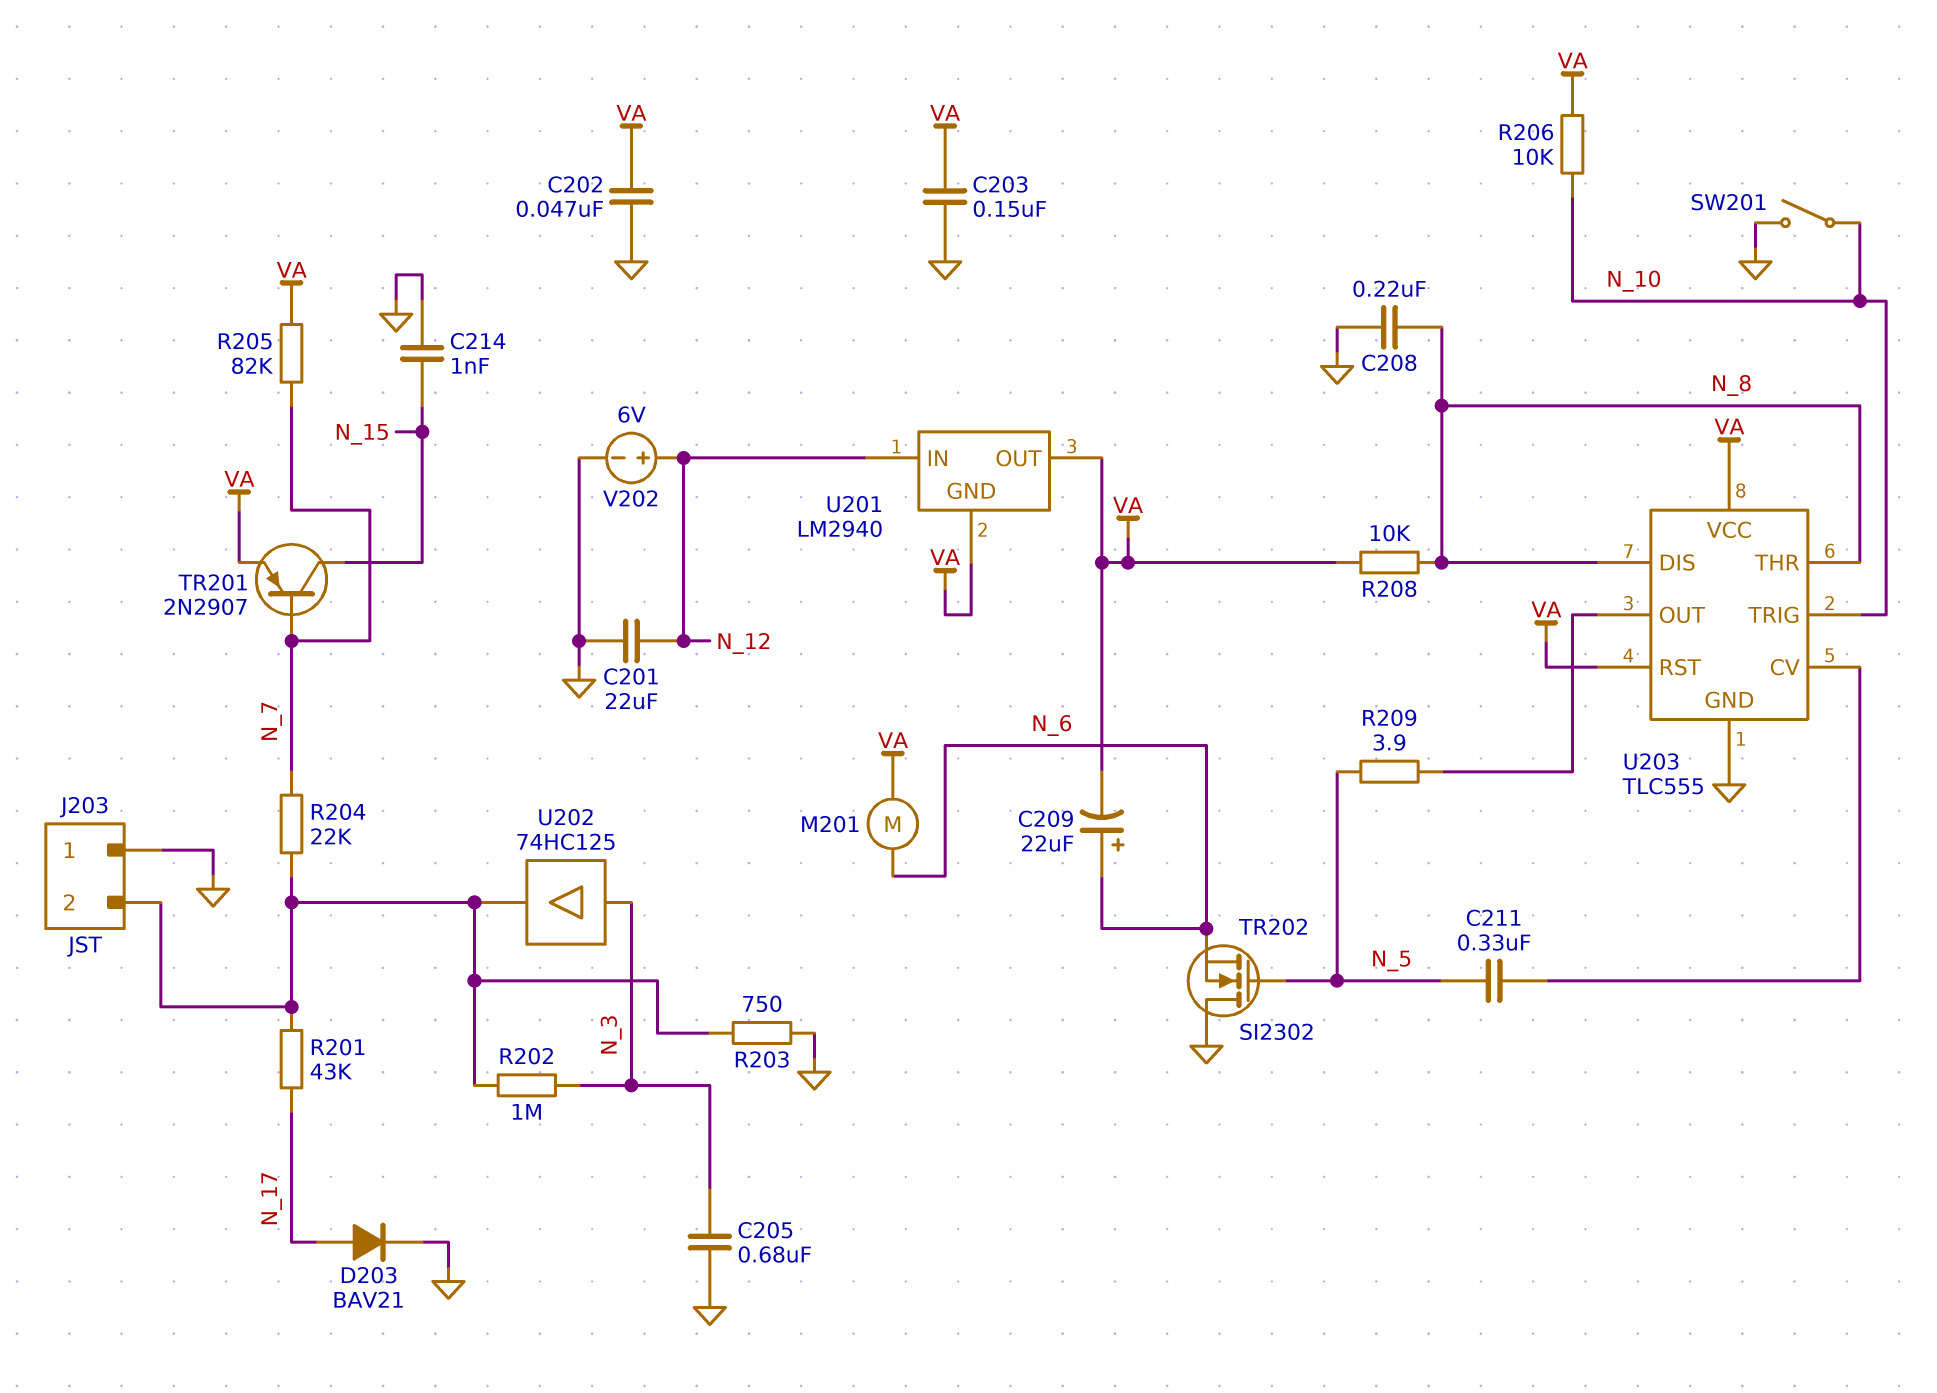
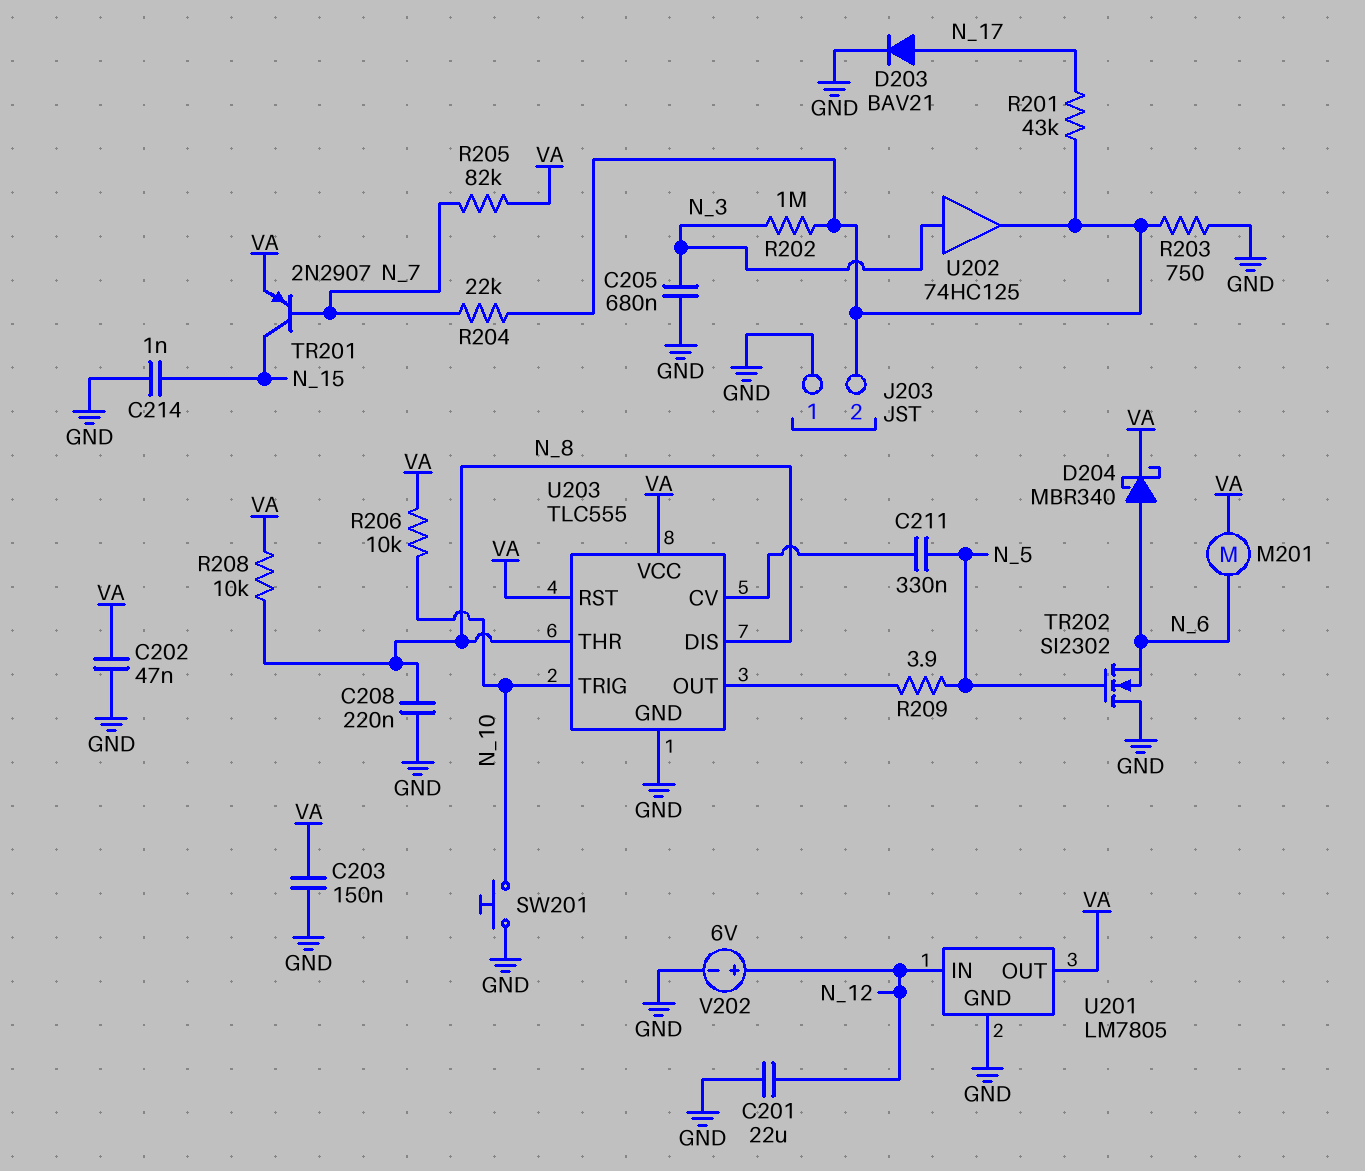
C209: 22uF (plus N_6, minus VA) -> none
D204: none -> schottky MBR340 (A N_6, K VA)
SW201: switch (GND, N_10) -> button (GND, N_10)
U201: LM2940 -> LM7805
U201 pin GND: VA -> GND

